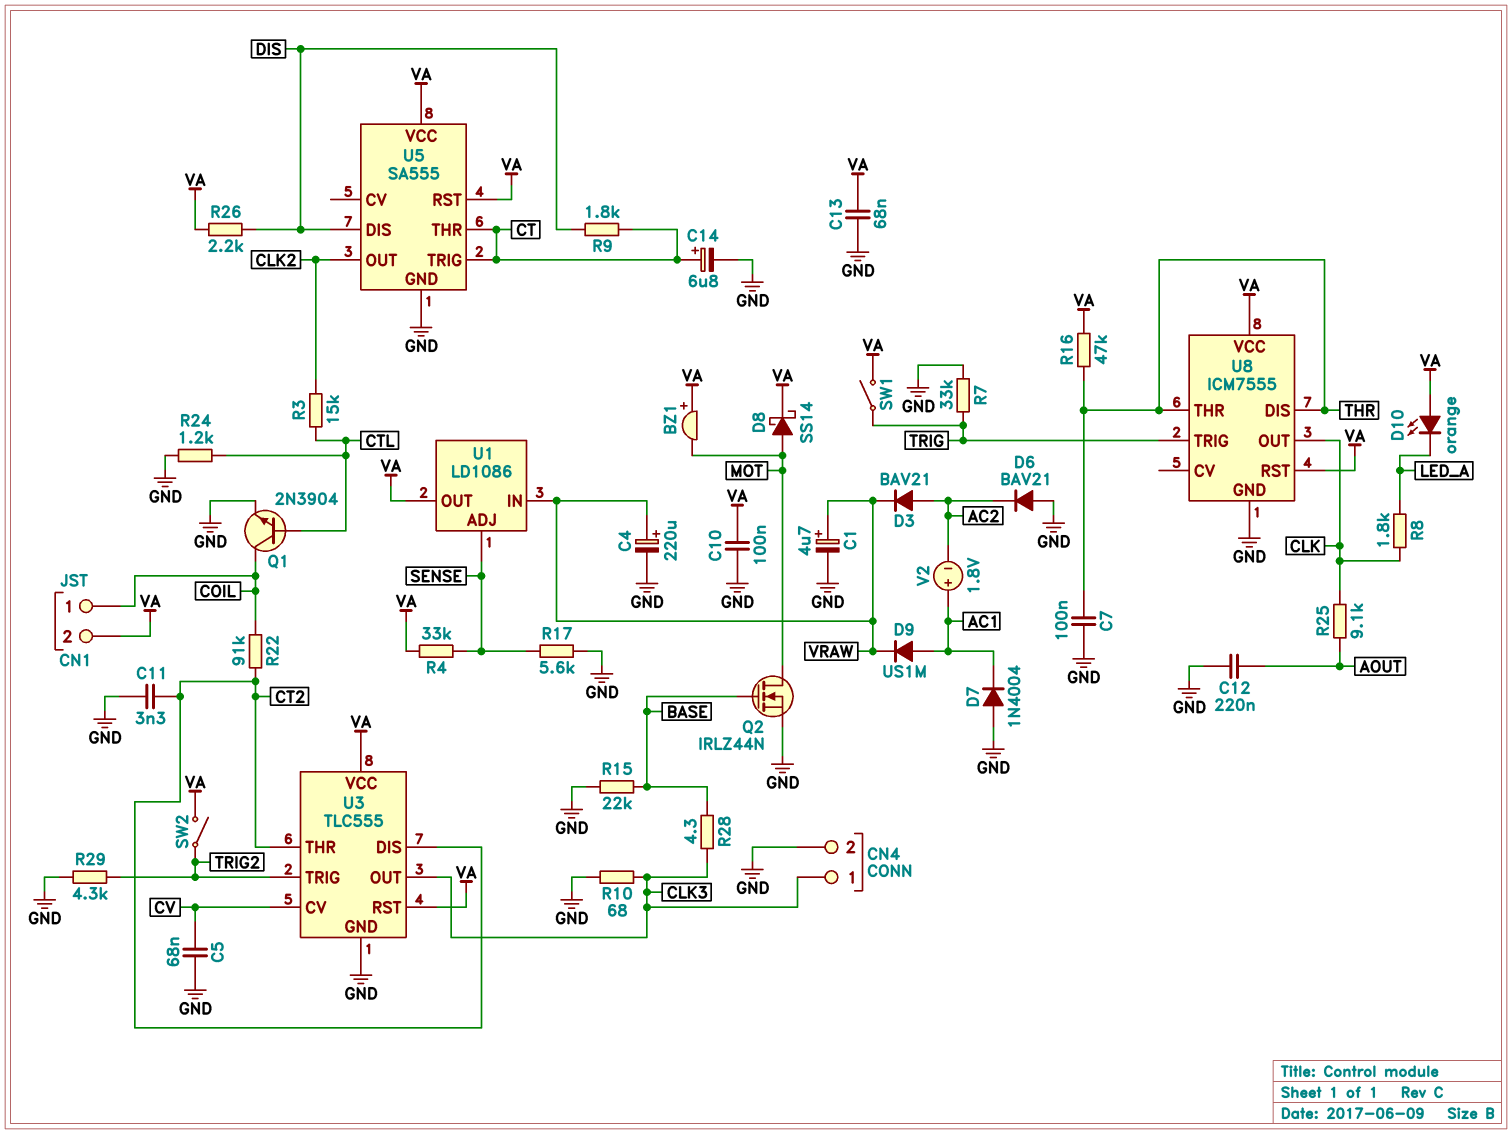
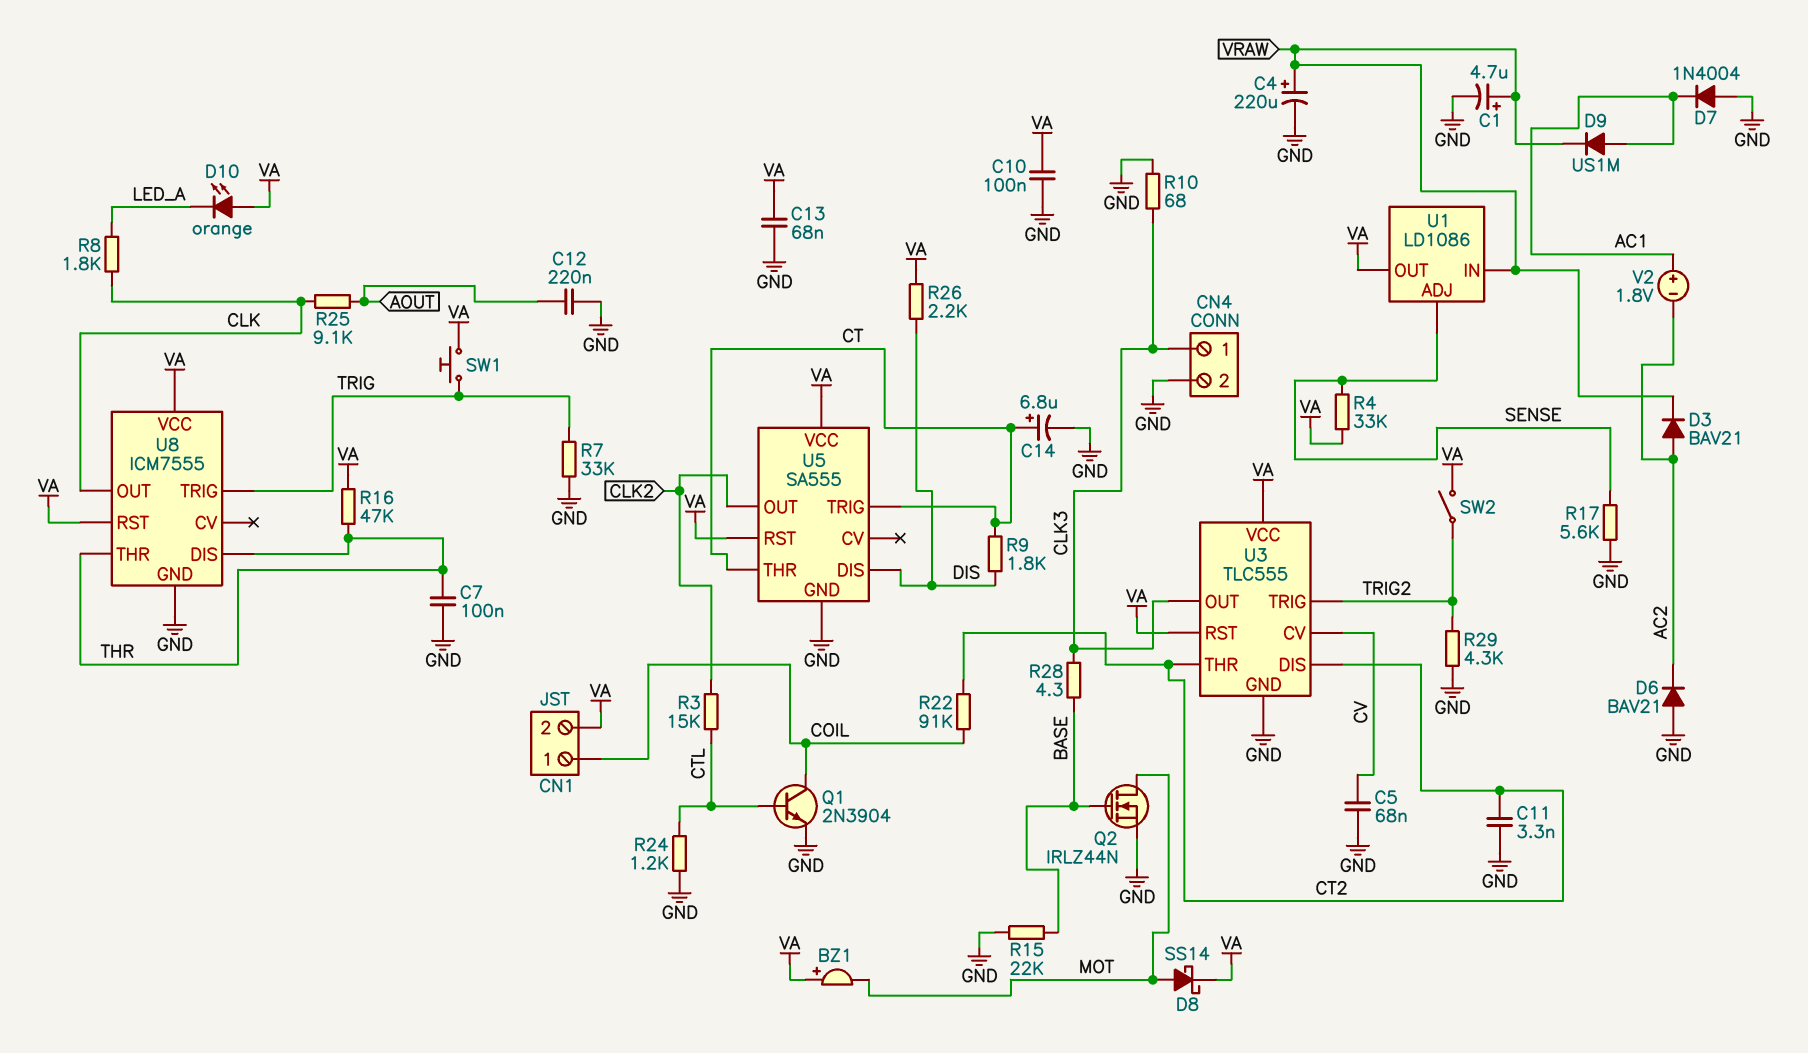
SW1: switch (TRIG, VA) -> button (TRIG, VA)

